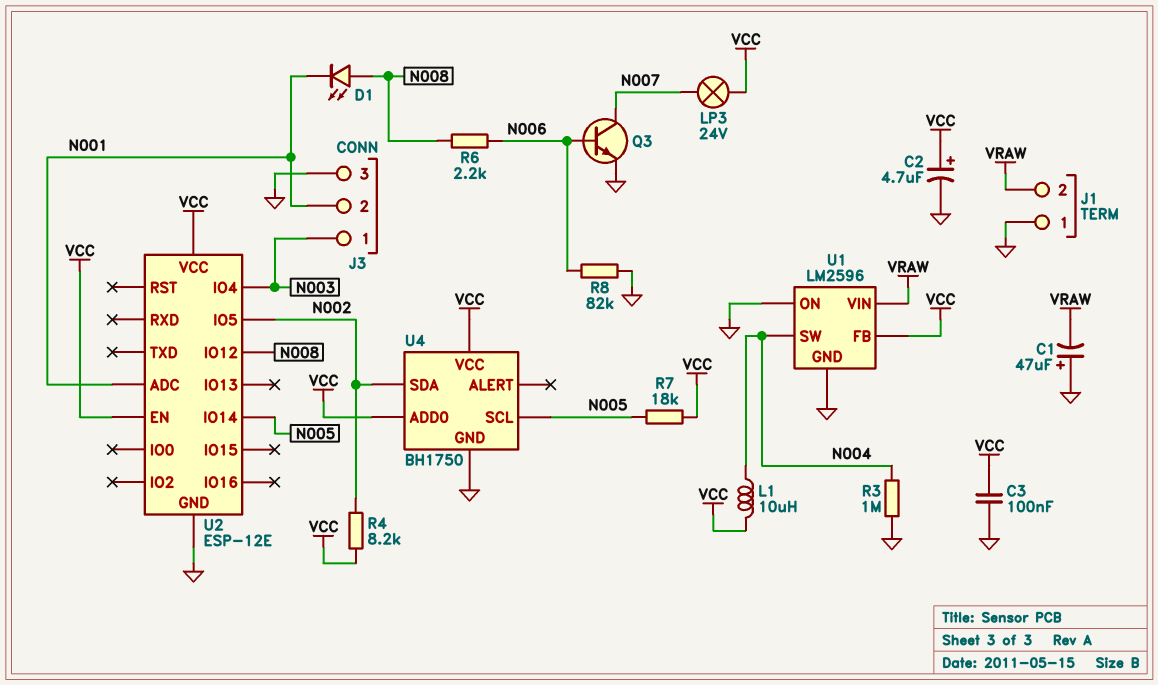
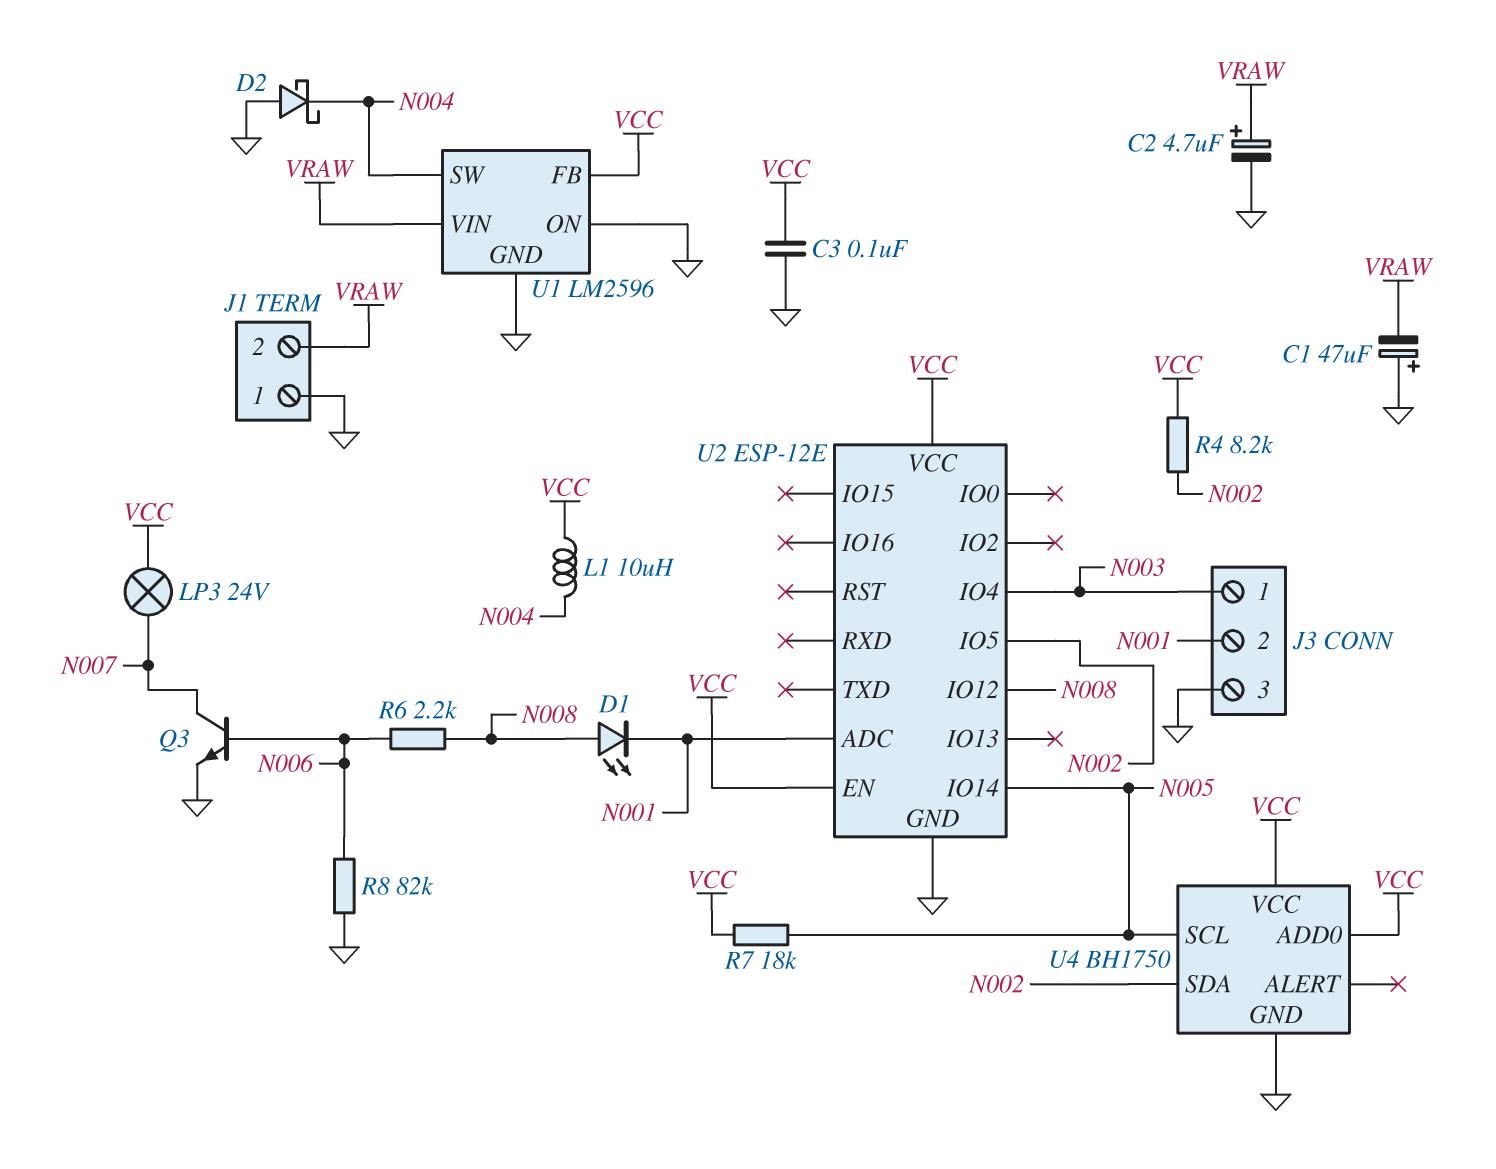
C2: 4.7uF (plus VCC, minus GND) -> 4.7uF (plus VRAW, minus GND)
D2: none -> schottky (A GND, K N004)
R3: 1M (GND, N004) -> none

